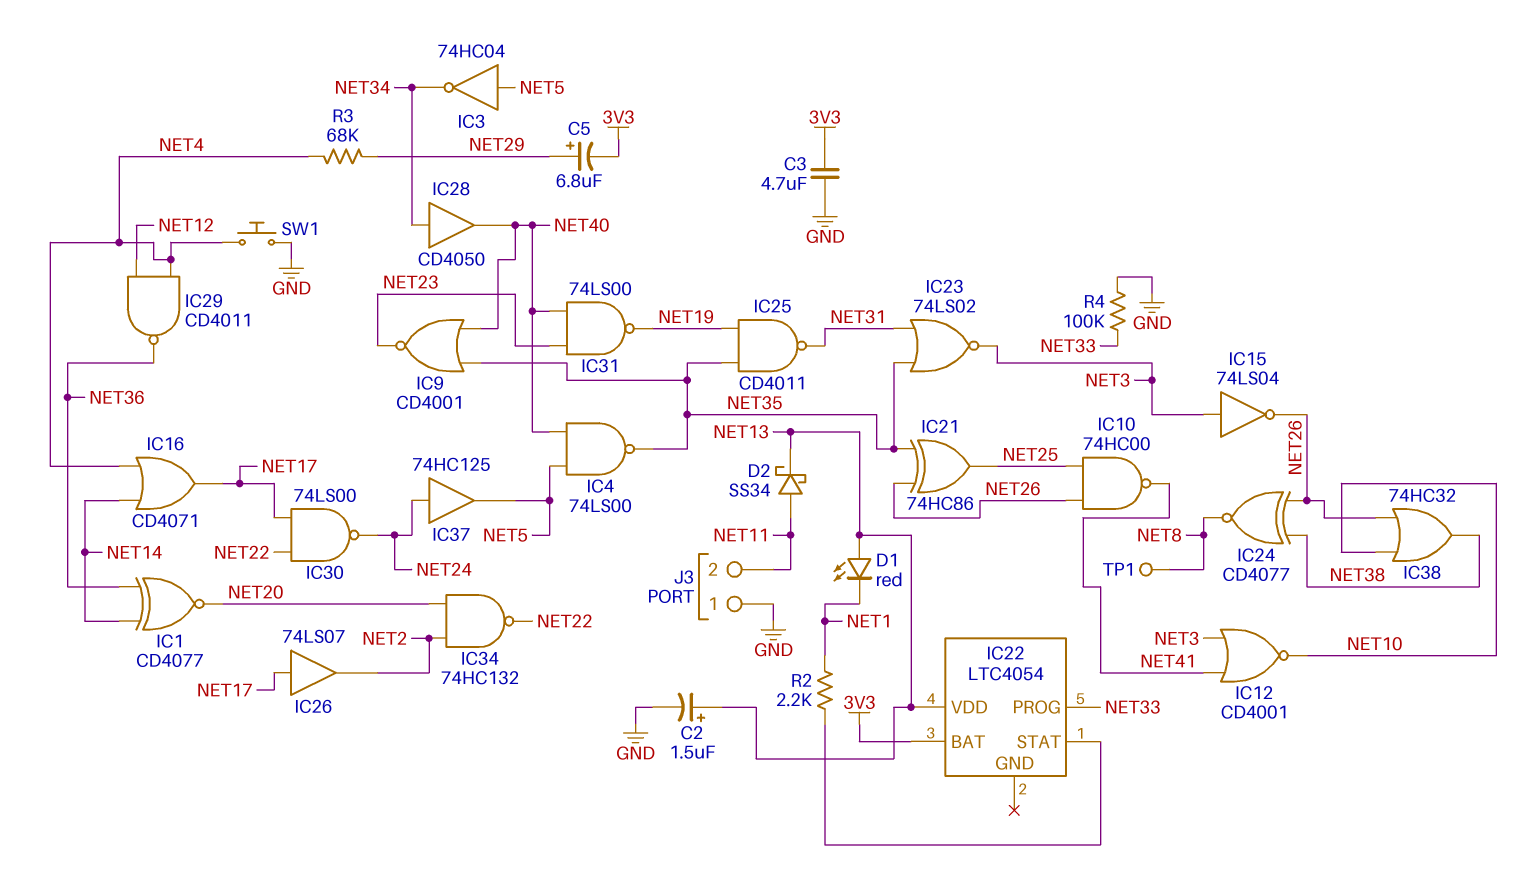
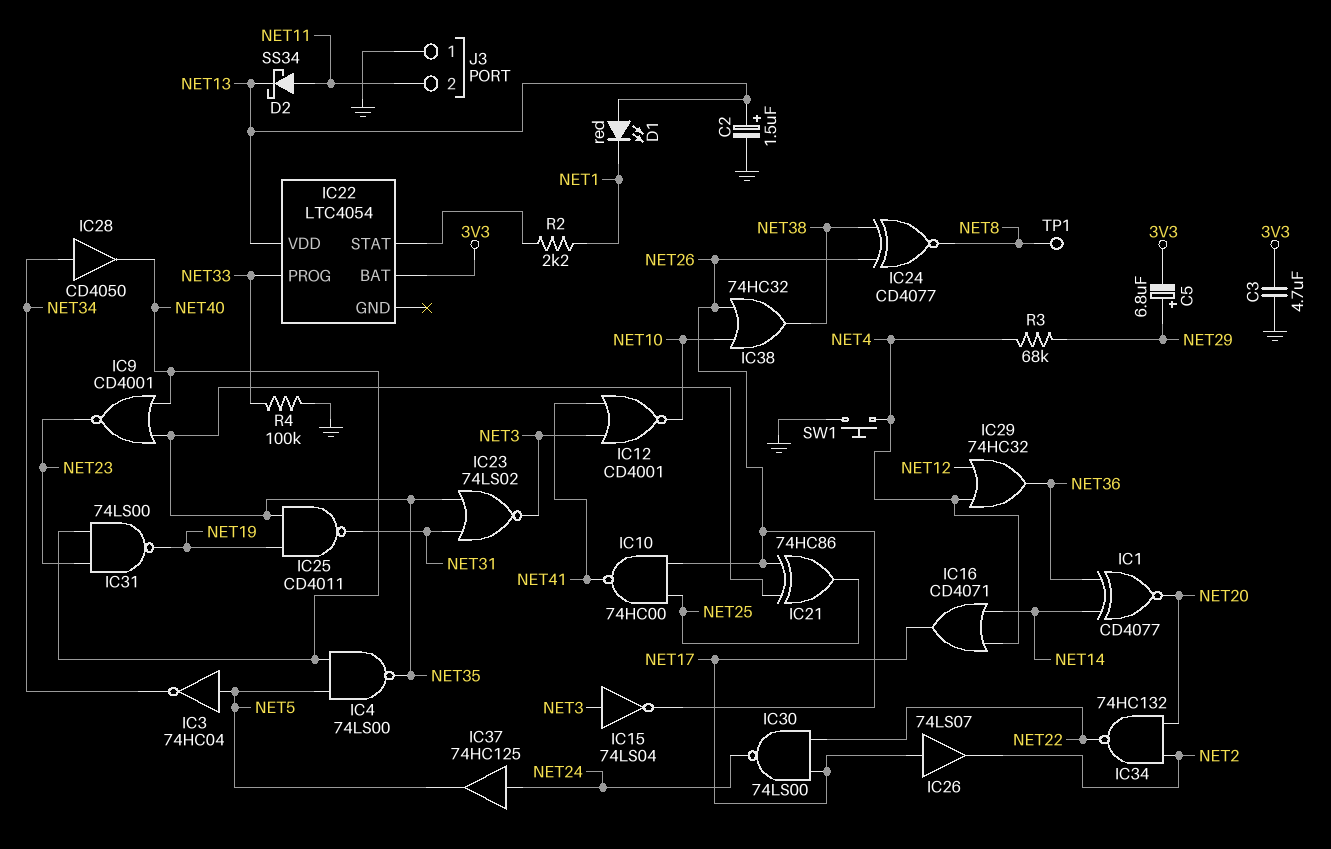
IC29: NAND CD4011 (in NET4, in NET12, out NET36) -> OR 74HC32 (in NET4, in NET12, out NET36)

